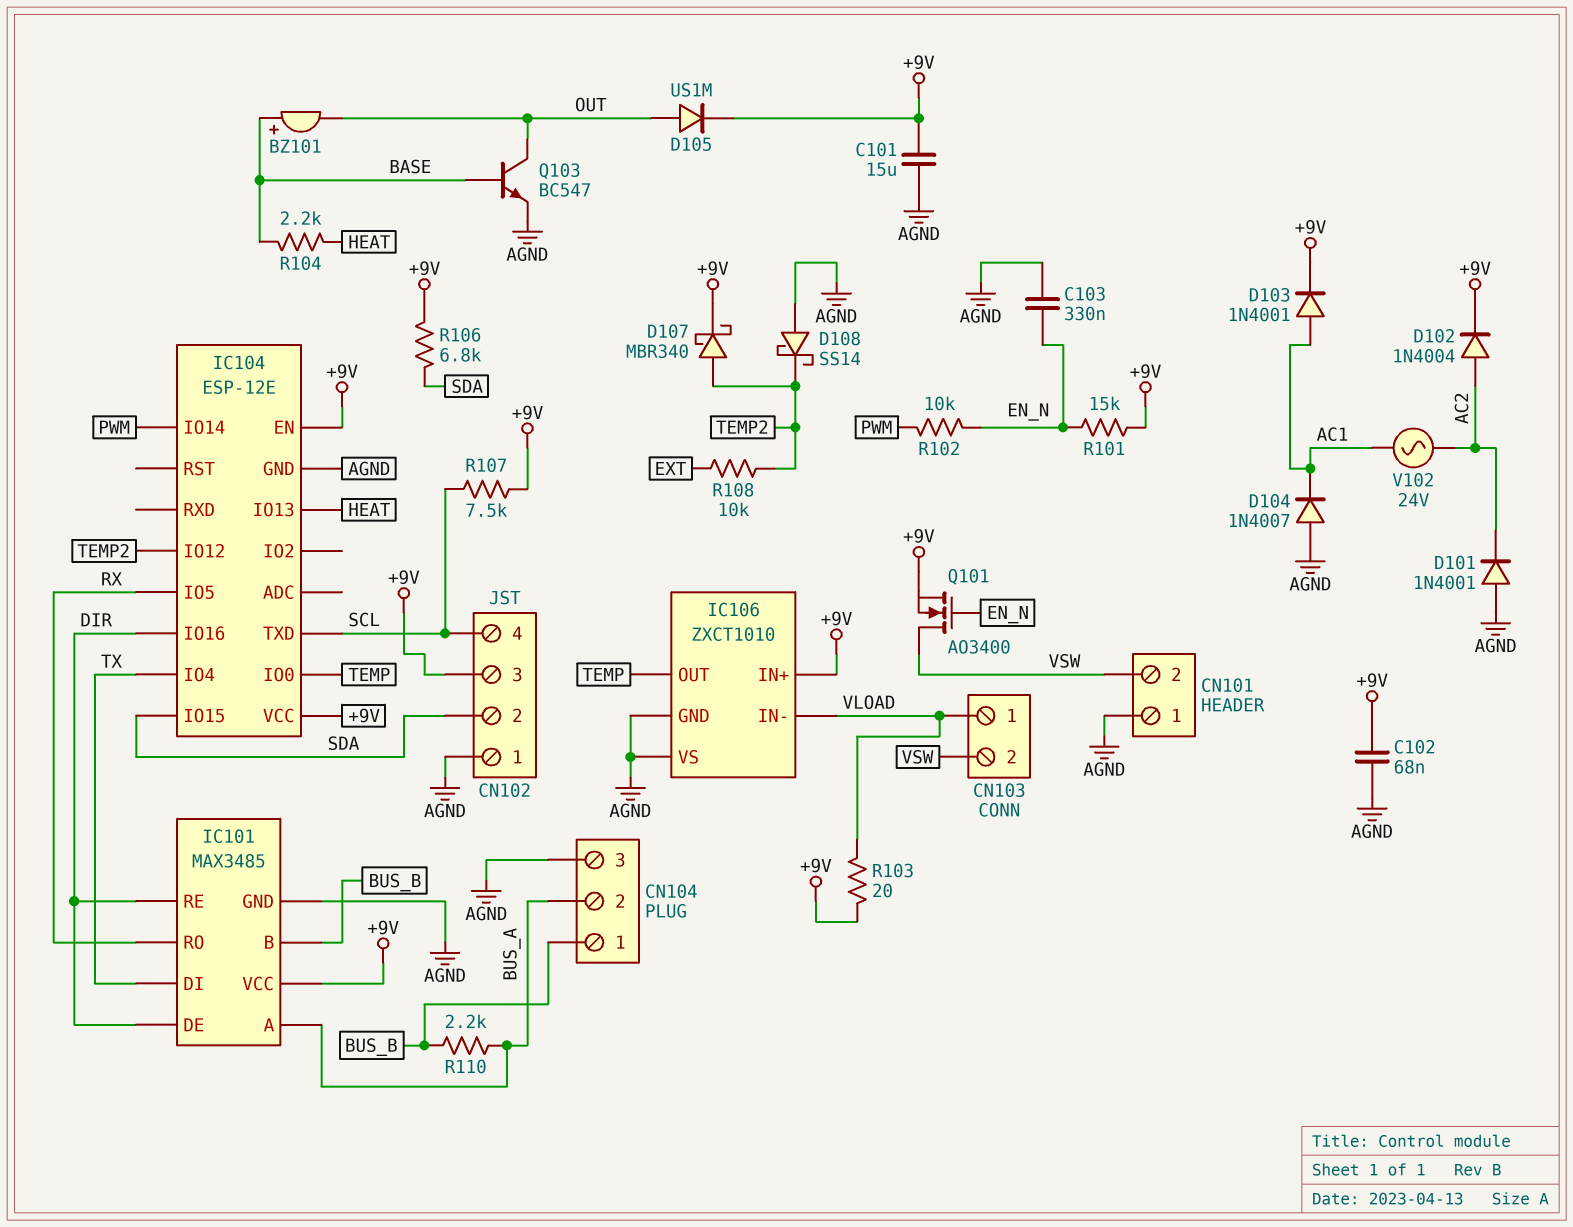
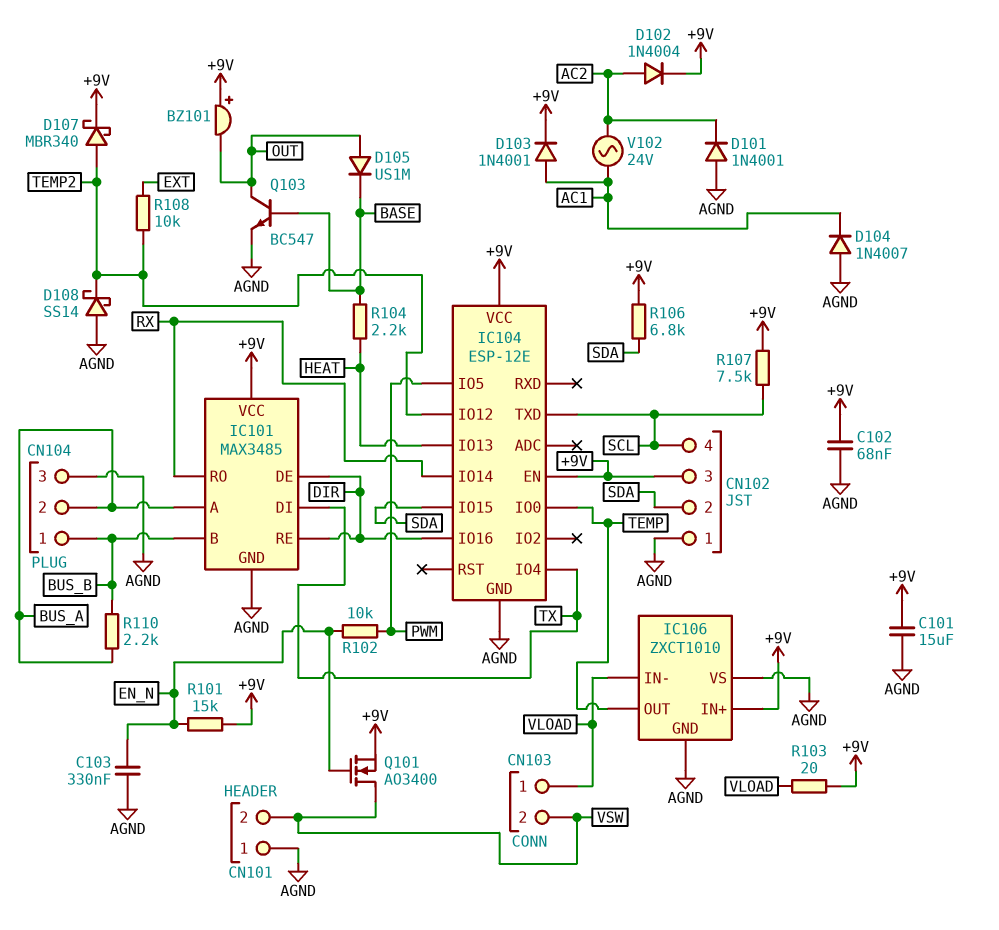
BZ101: buzzer (plus BASE, minus OUT) -> buzzer (plus +9V, minus OUT)
D105: diode US1M (A OUT, K +9V) -> diode US1M (A OUT, K BASE)
IC104 pin IO5: RX -> PWM
IC104 pin IO14: PWM -> RX

